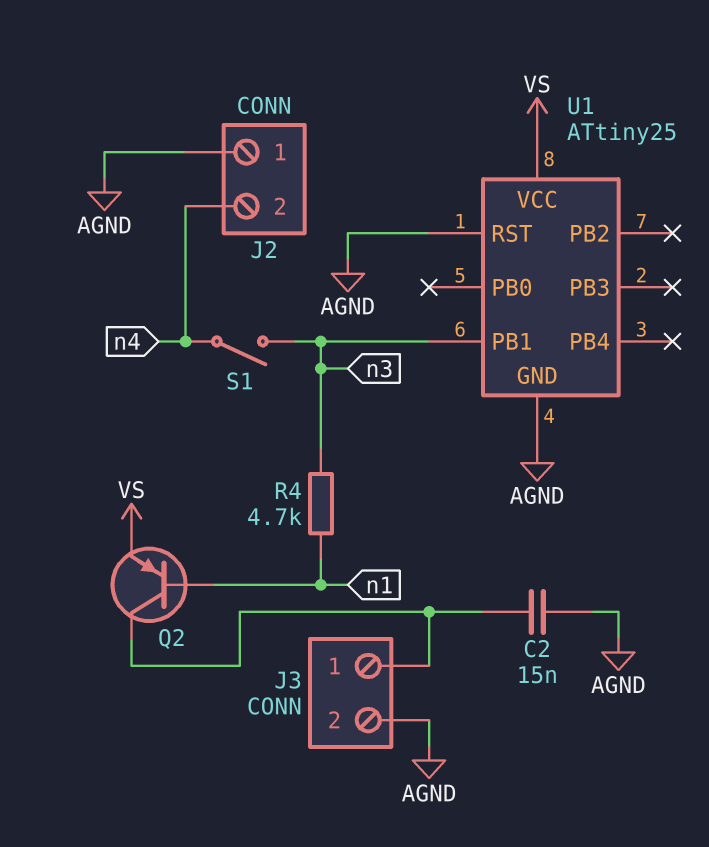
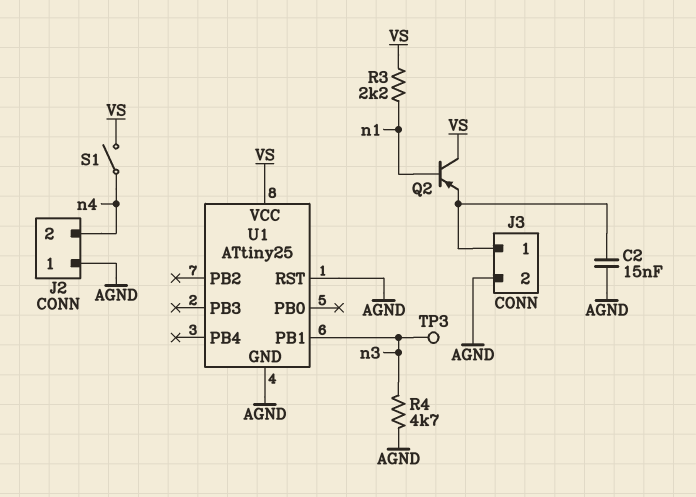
Q2: PNP (B n1, C J3/1, E VS) -> PNP (B n1, C VS, E J3/1)
R3: none -> 2.2k (VS, n1)
R4: 4.7k (n1, n3) -> 4.7k (AGND, n3)
S1: switch (n3, n4) -> switch (VS, n4)
TP3: none -> test point (n3)

